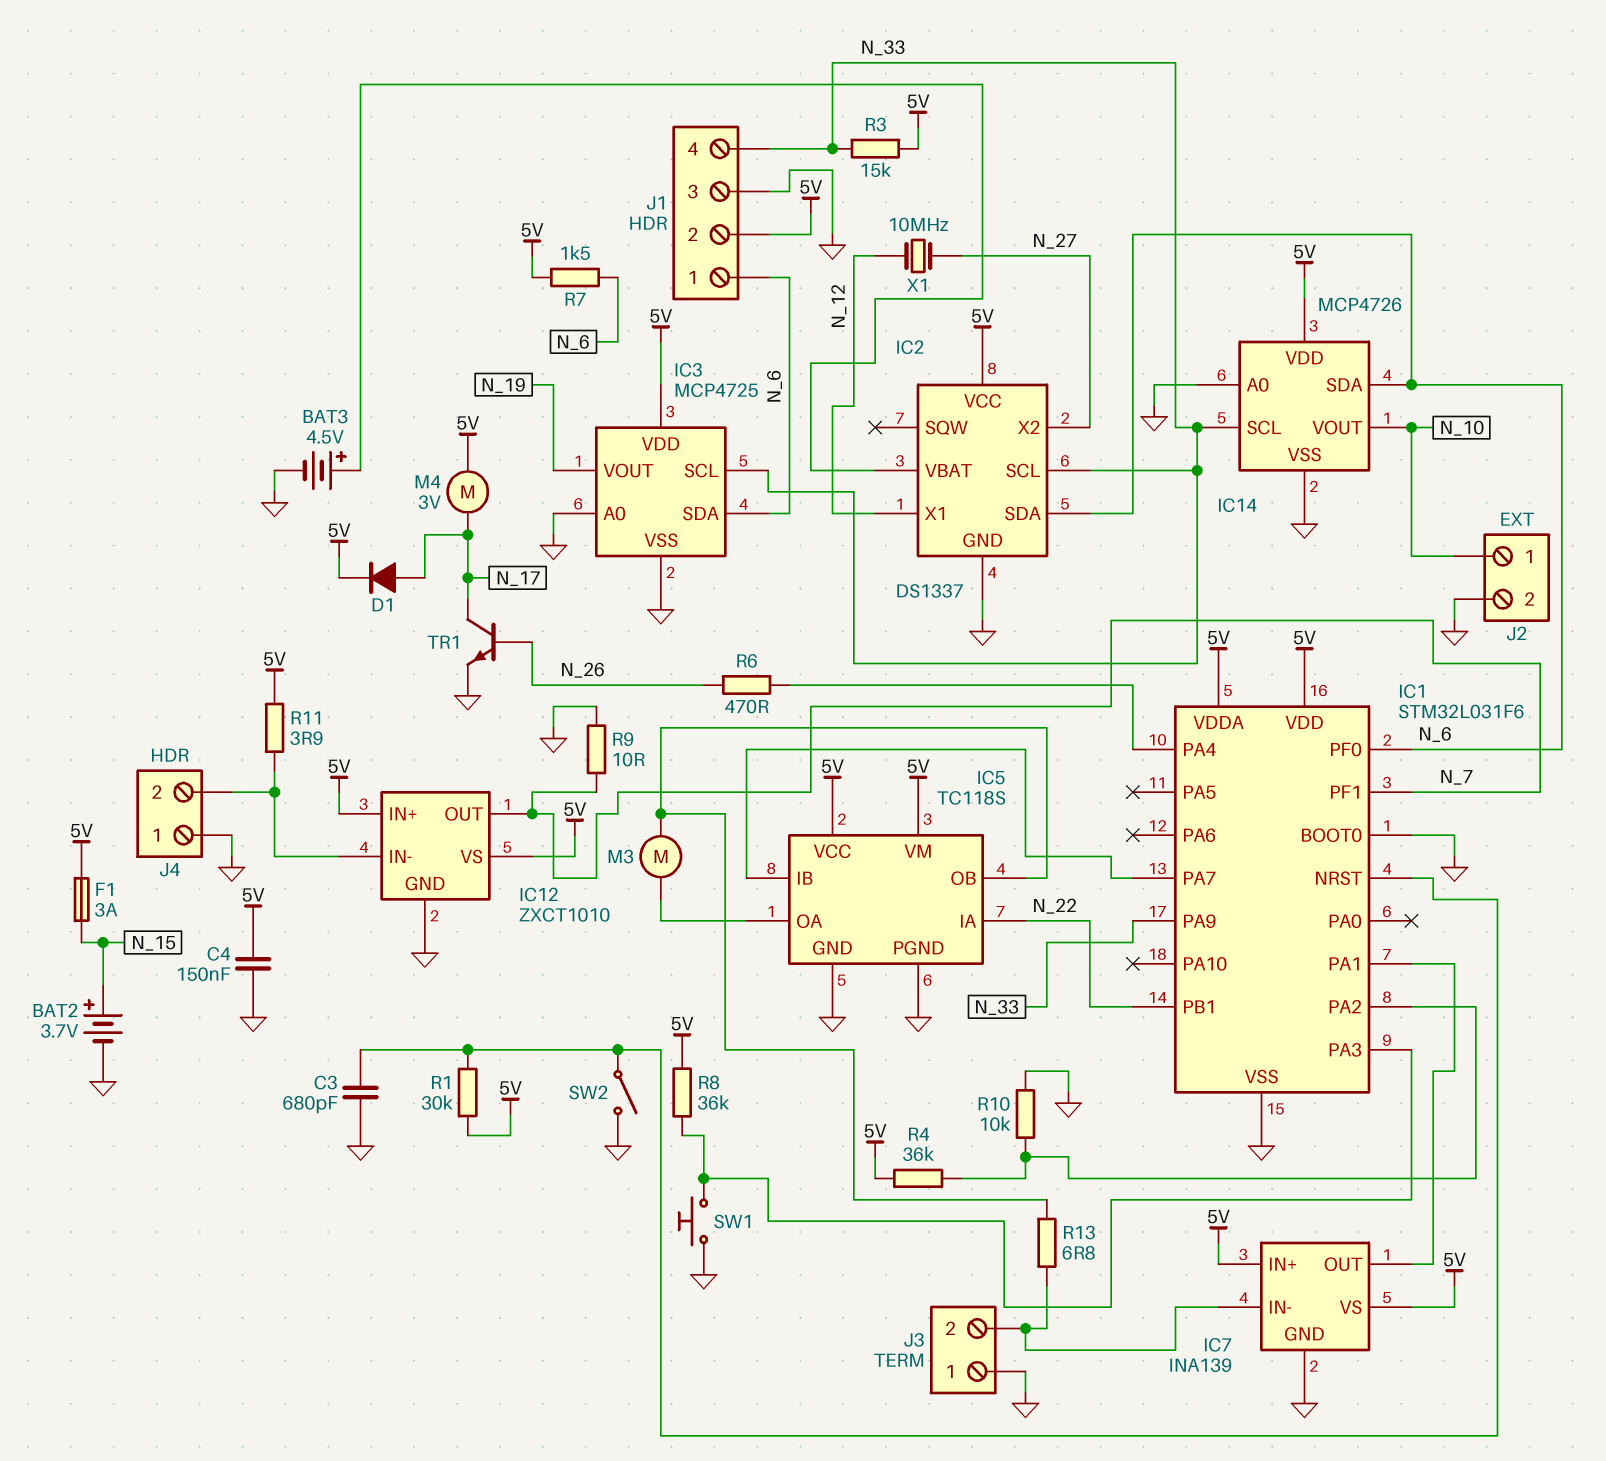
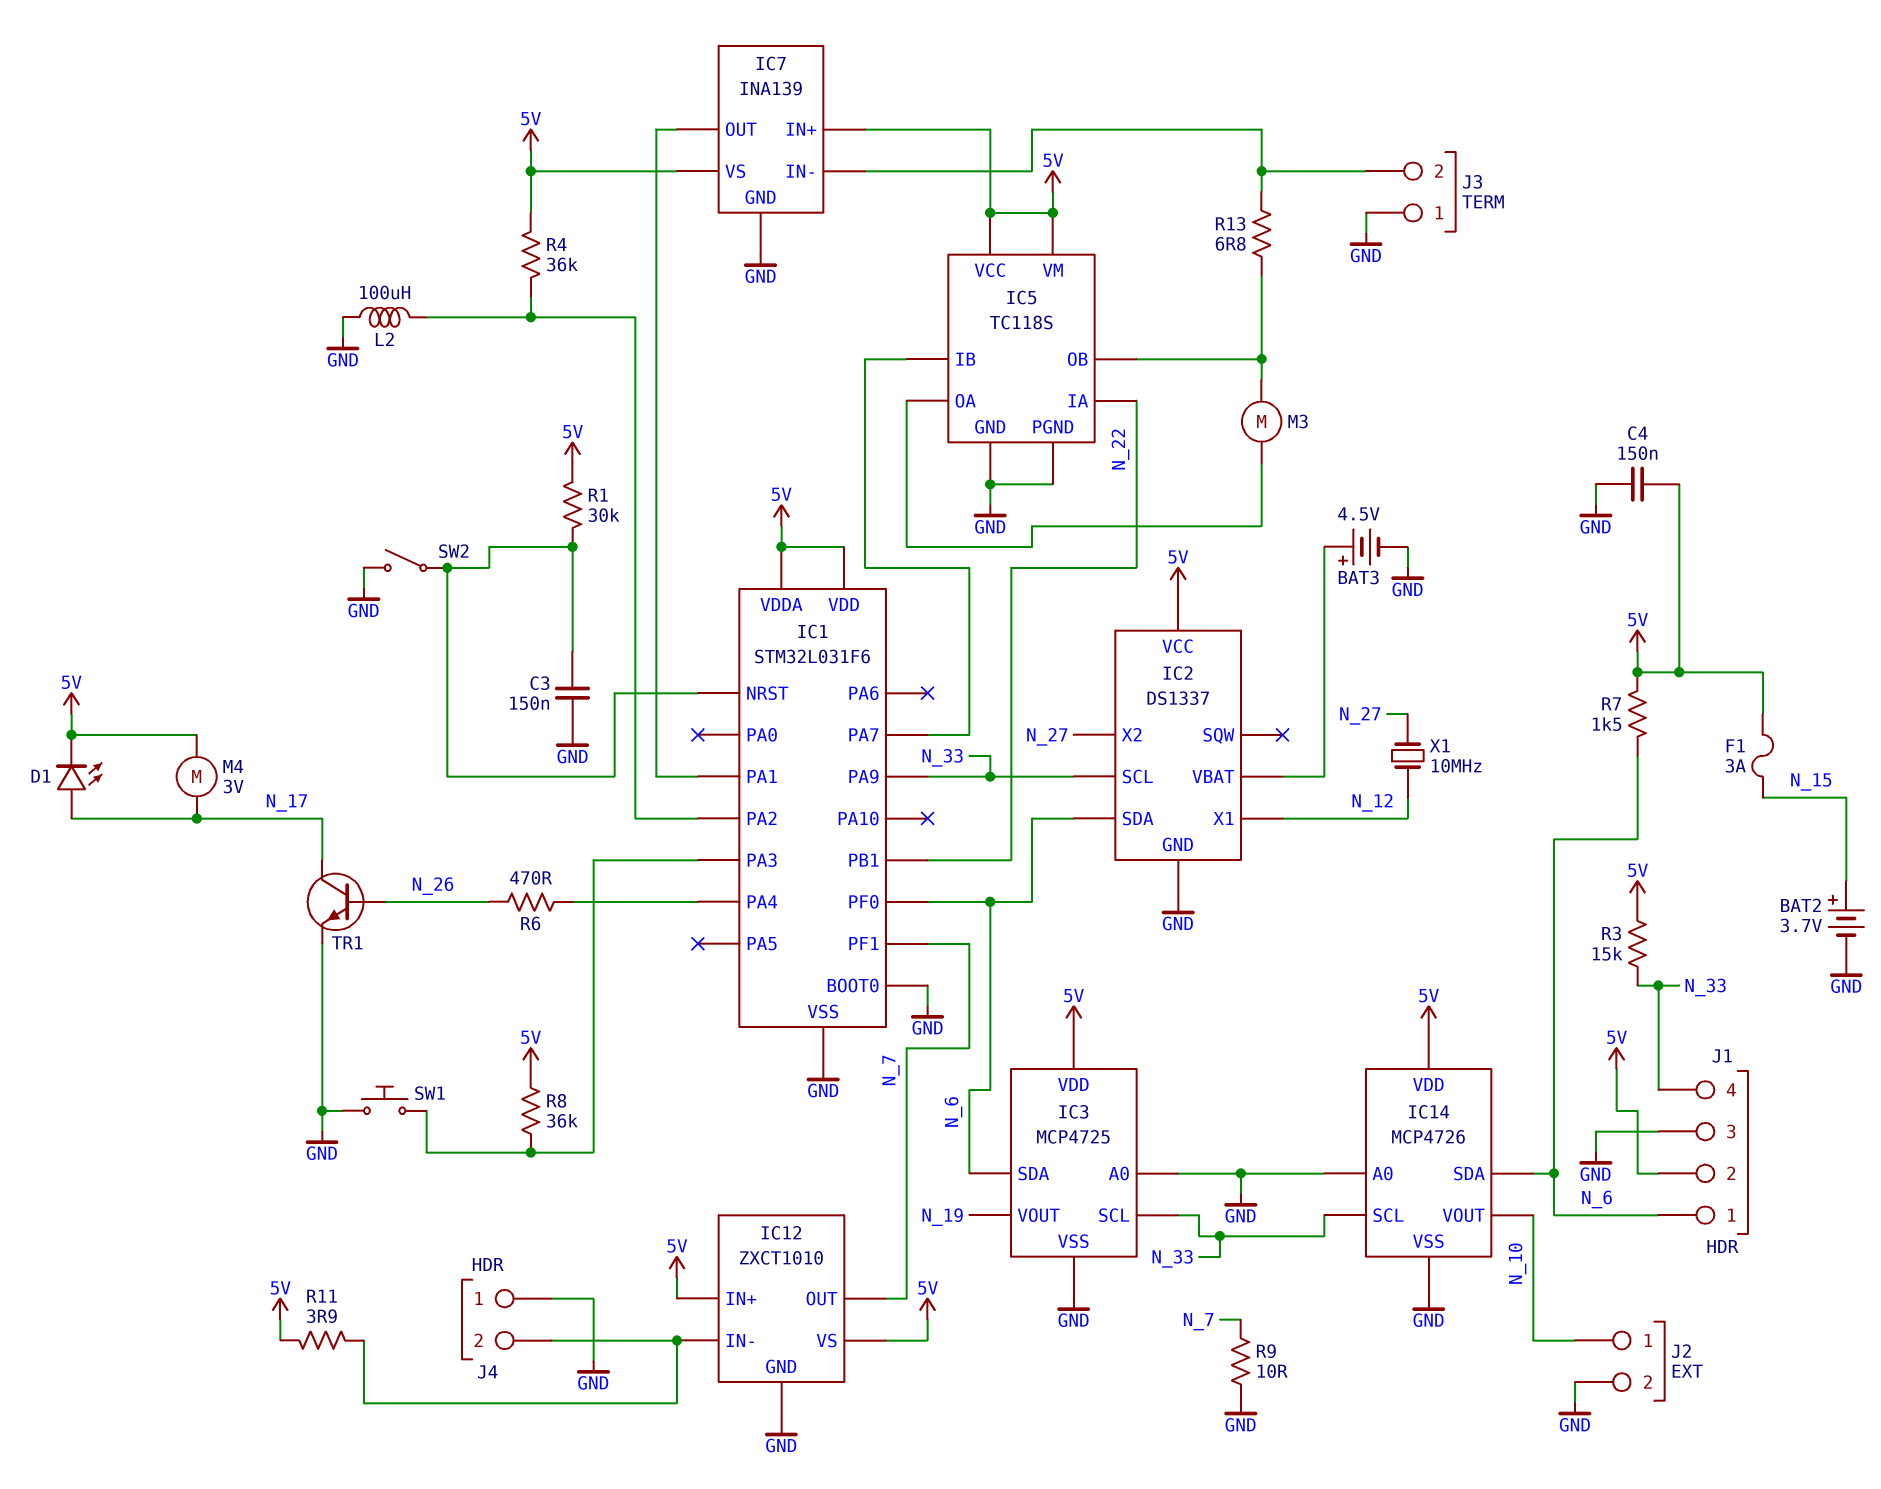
C3: 680pF (GND, IC1/NRST) -> 150nF (GND, IC1/NRST)
D1: diode (A N_17, K 5V) -> LED (A N_17, K 5V)
L2: none -> 100uH (GND, IC1/PA2)
R10: 10k (GND, IC1/PA2) -> none

